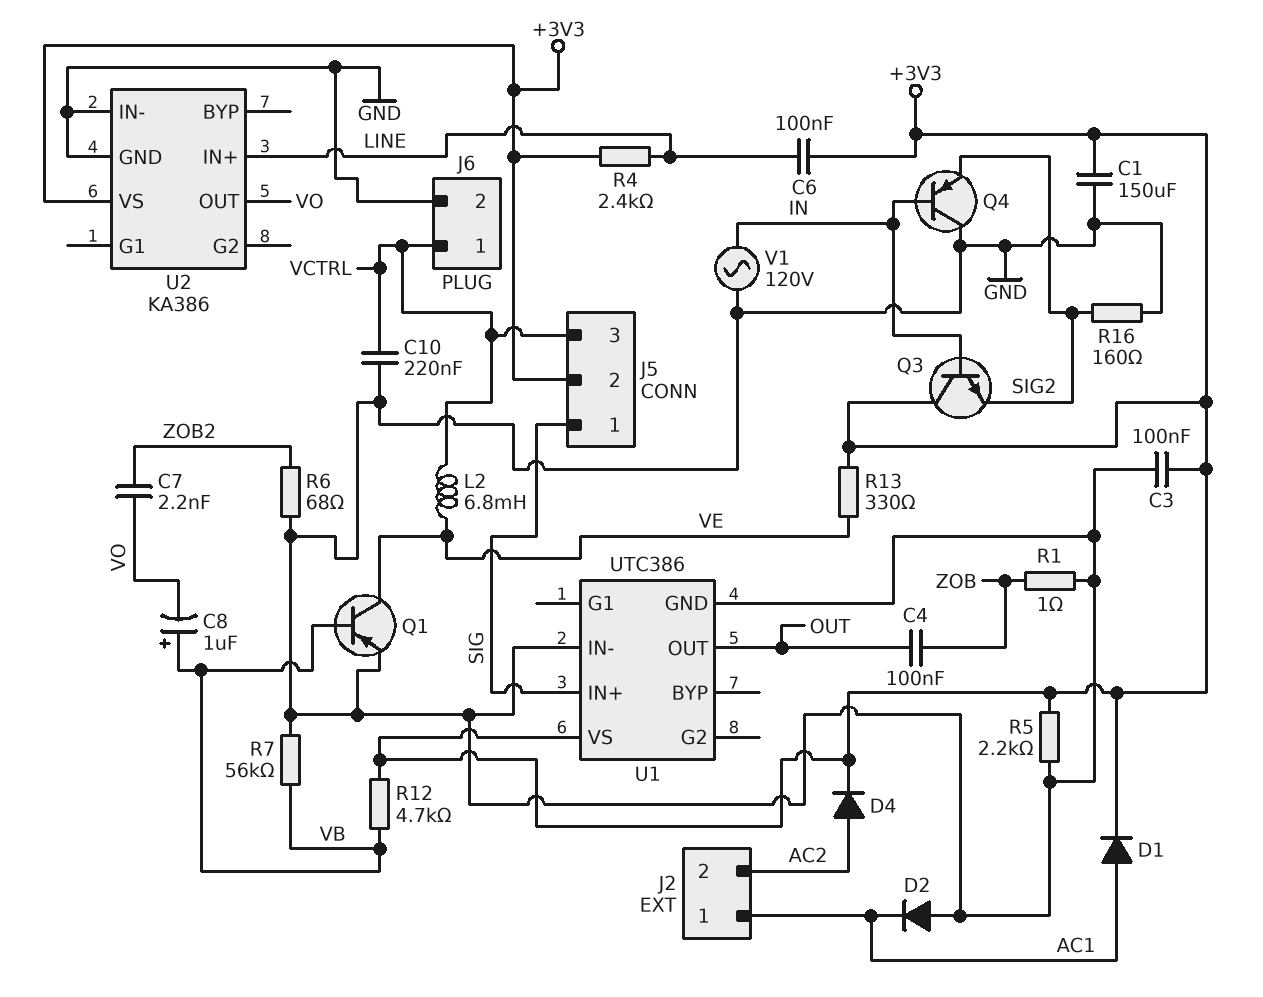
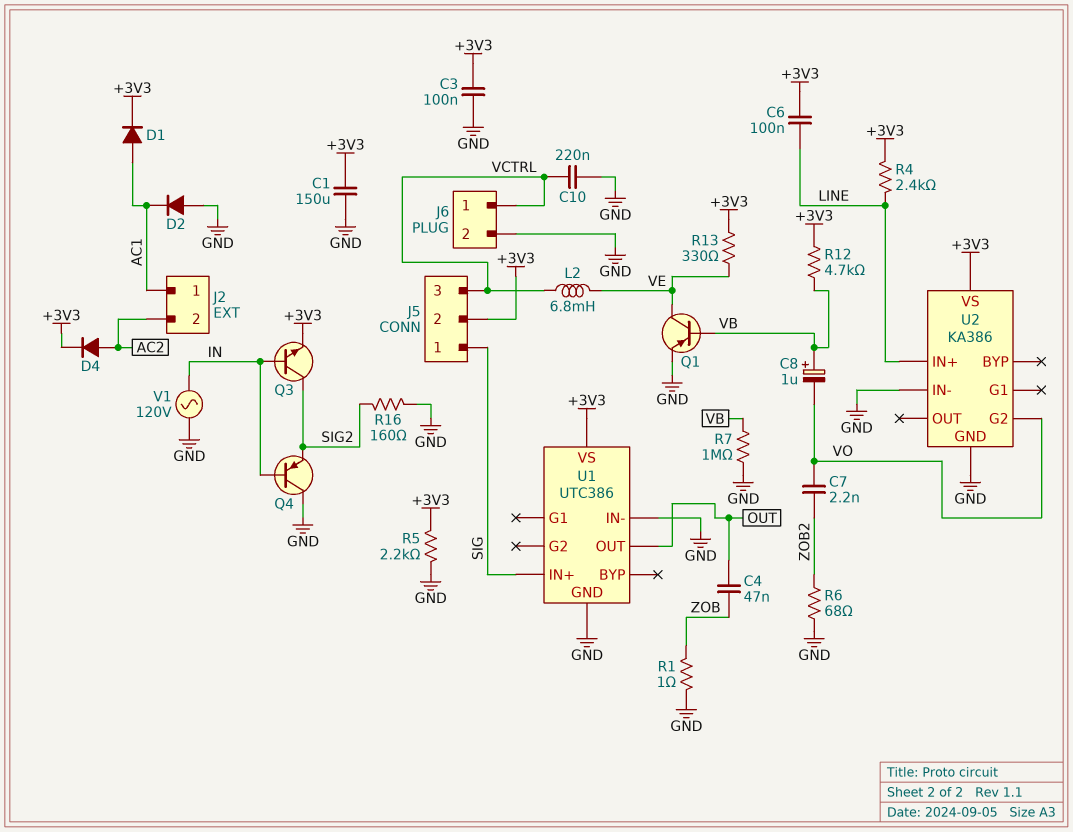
C4: 100nF (OUT, ZOB) -> 47nF (OUT, ZOB)
Q3: NPN (B IN, C +3V3, E SIG2) -> NPN (B IN, C SIG2, E +3V3)
R7: 56k (GND, VB) -> 1M (GND, VB)
U2 pin G2: none -> VO
U2 pin OUT: VO -> none

